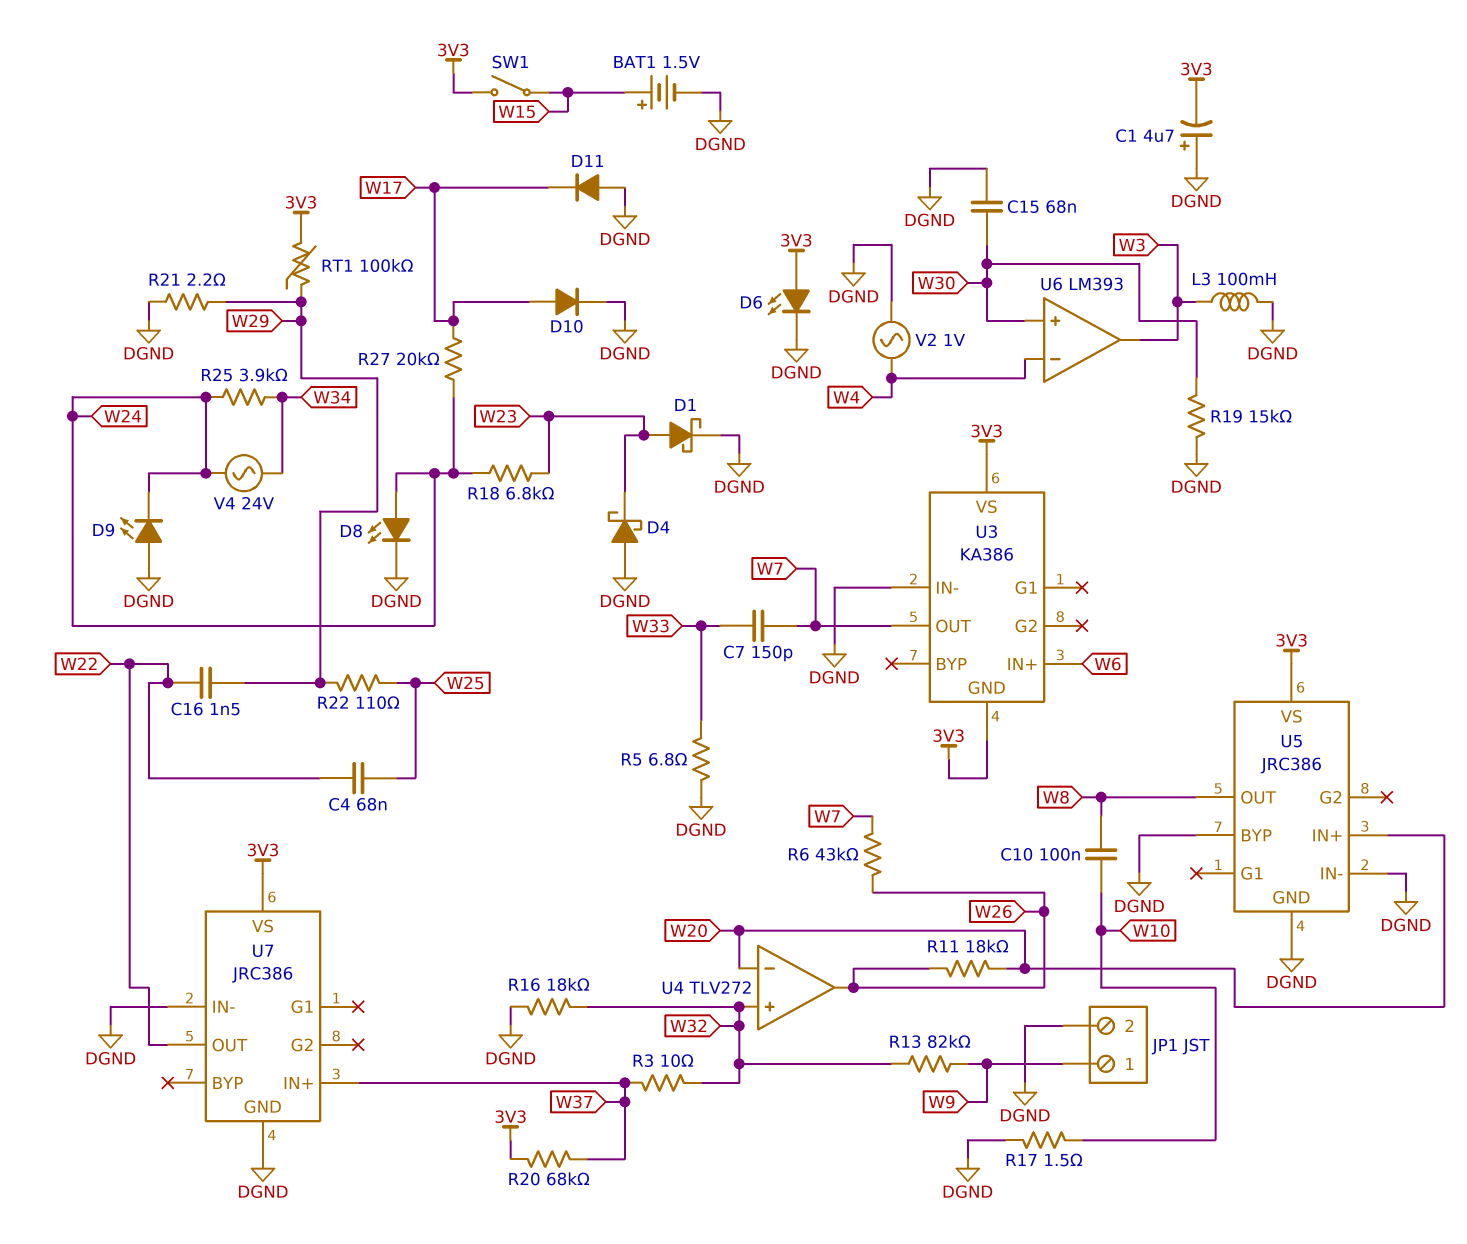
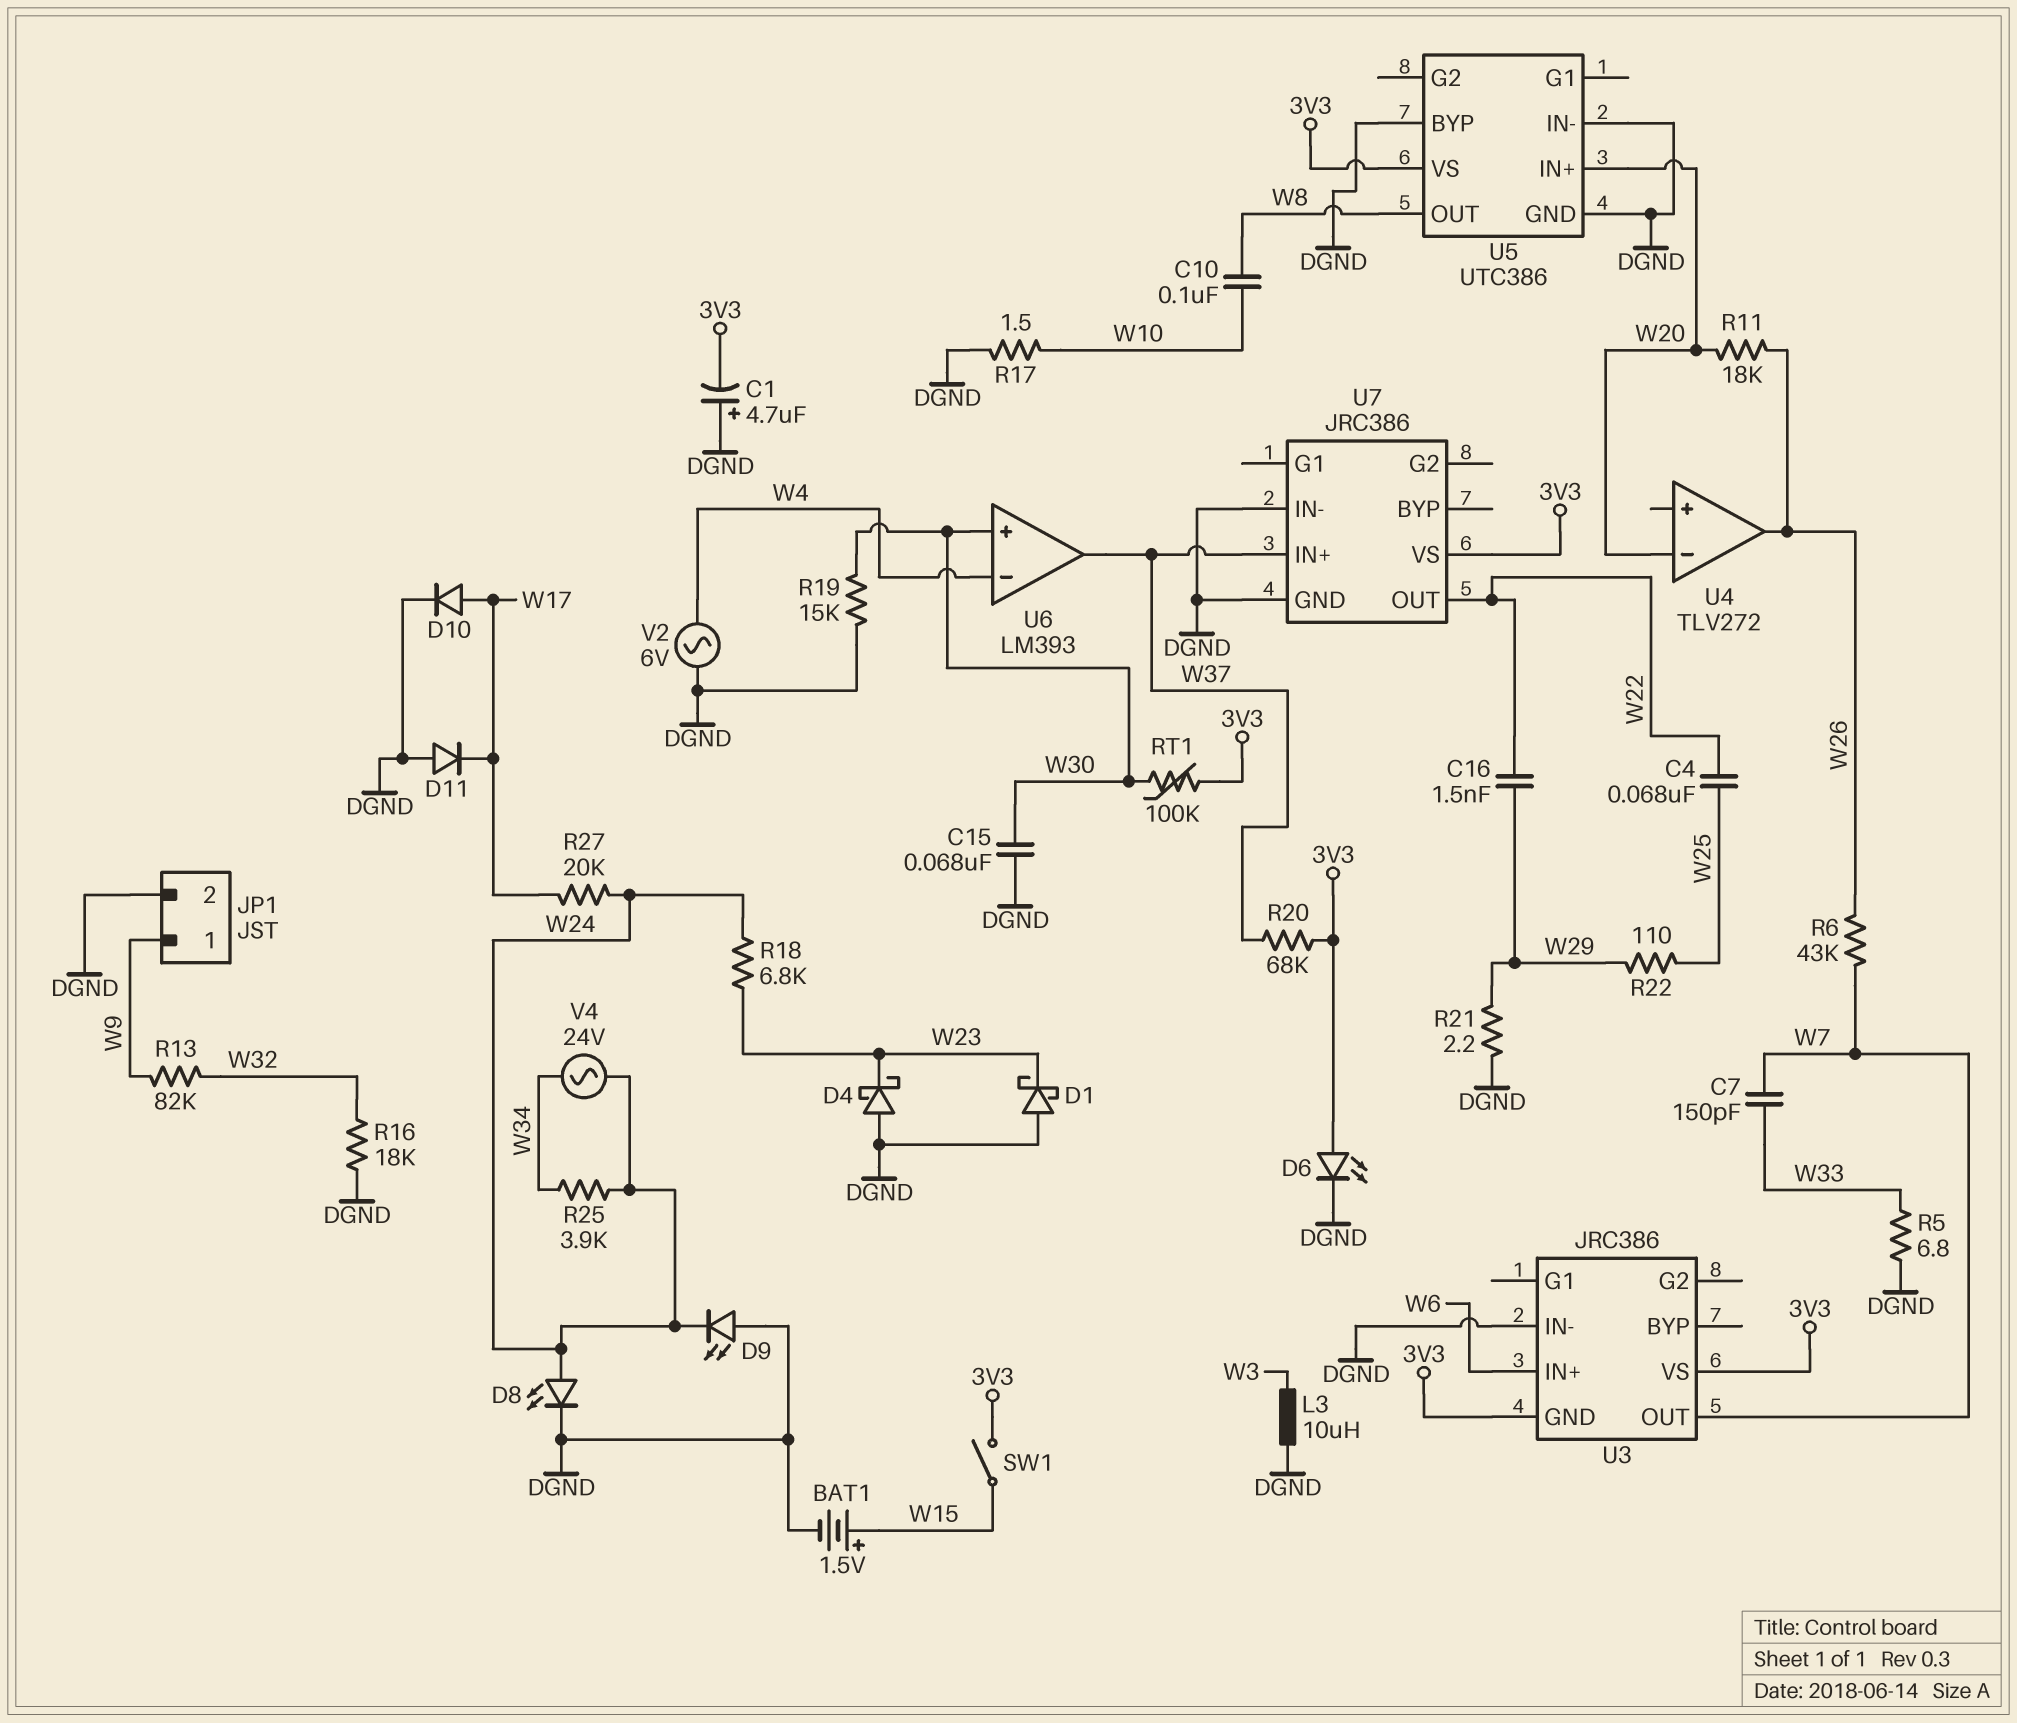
D1: schottky (A W23, K DGND) -> schottky (A DGND, K W23)
L3: 100mH (DGND, W3) -> 10uH (DGND, W3)
R3: 10 (W32, W37) -> none
RT1: 100k (3V3, W29) -> 100k (3V3, W30)
U3: KA386 -> JRC386
U4 pin in+: W32 -> none
U5: JRC386 -> UTC386
U6 pin out: W3 -> W37
V2: AC 1V (DGND, W4) -> AC 6V (DGND, W4)

